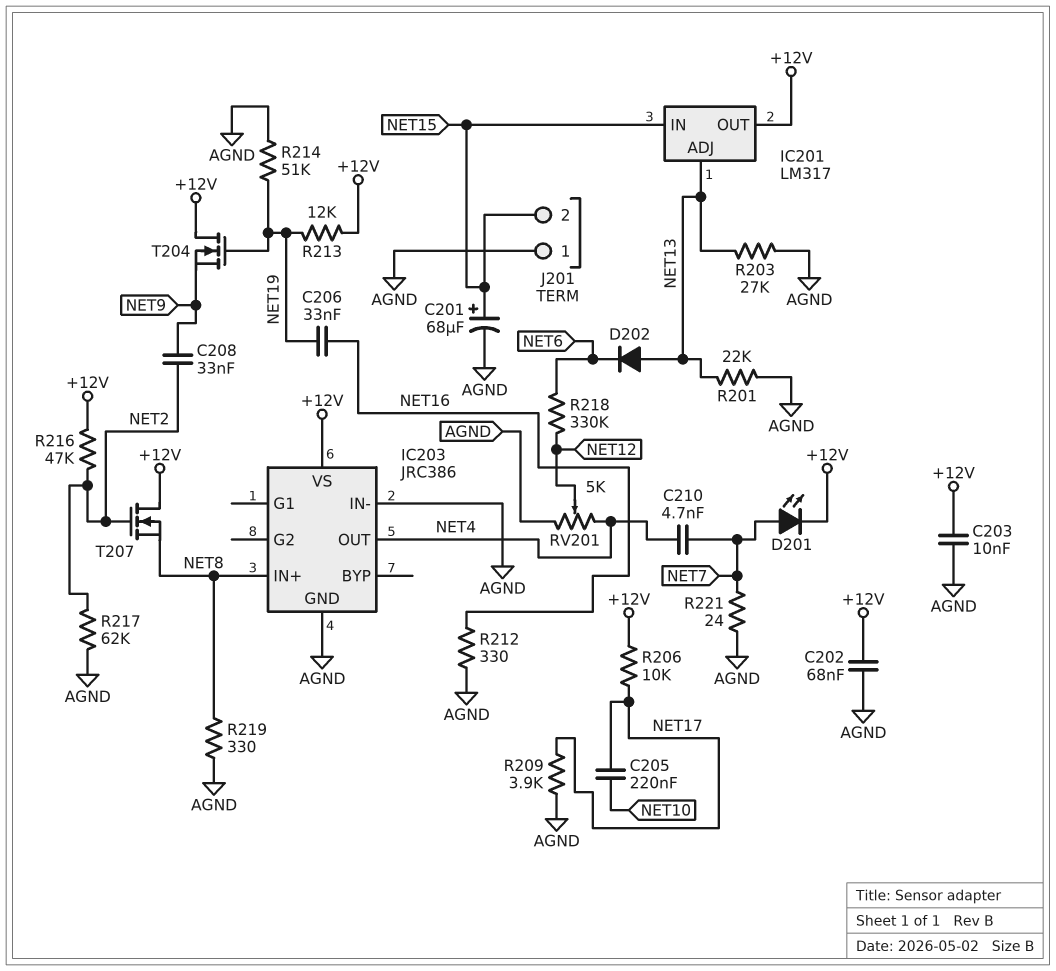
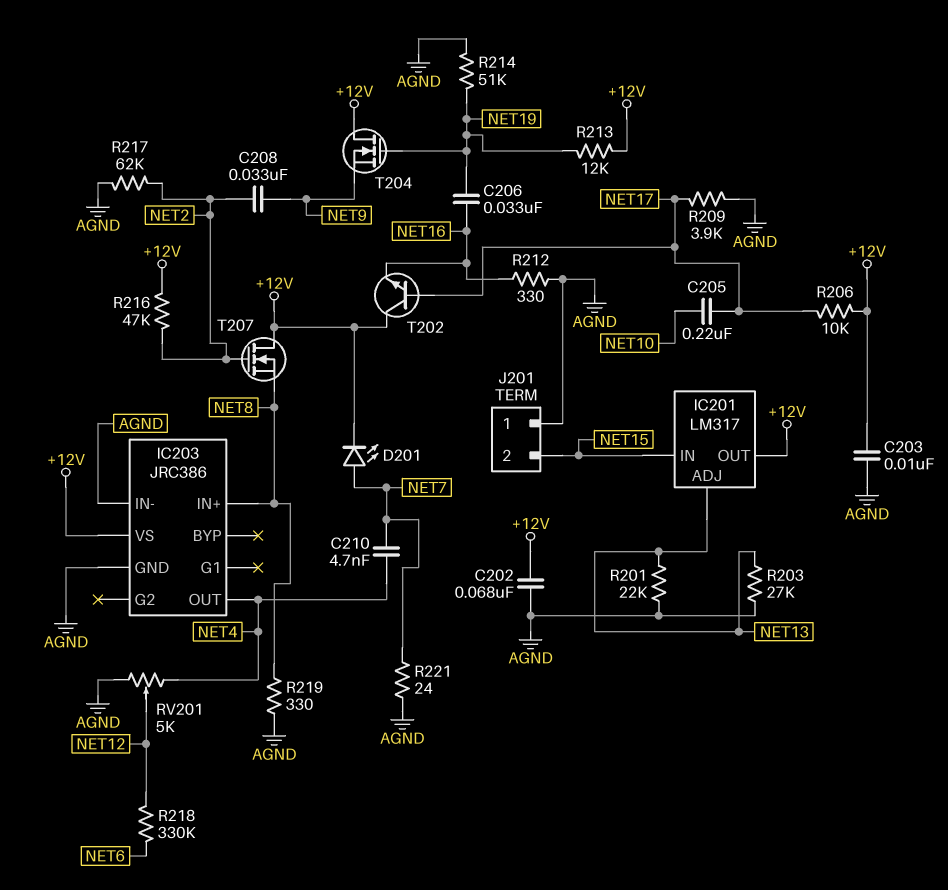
C201: 68uF (plus NET15, minus AGND) -> none
D202: diode (A NET13, K NET6) -> none
T202: none -> NPN (B NET17, C +12V, E NET16)

